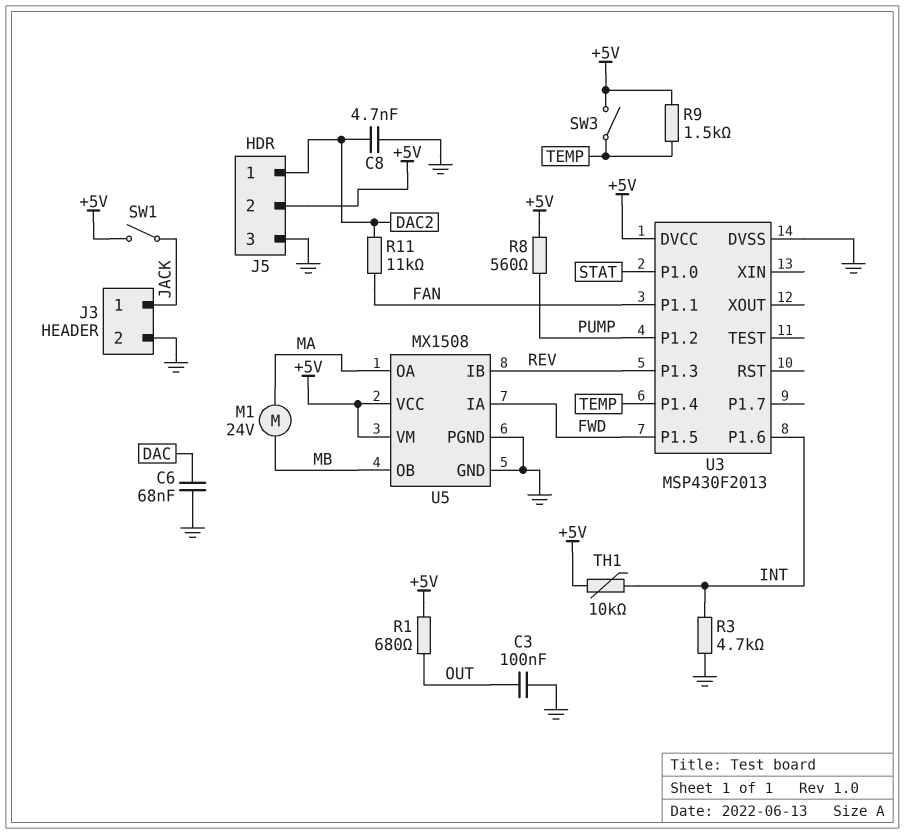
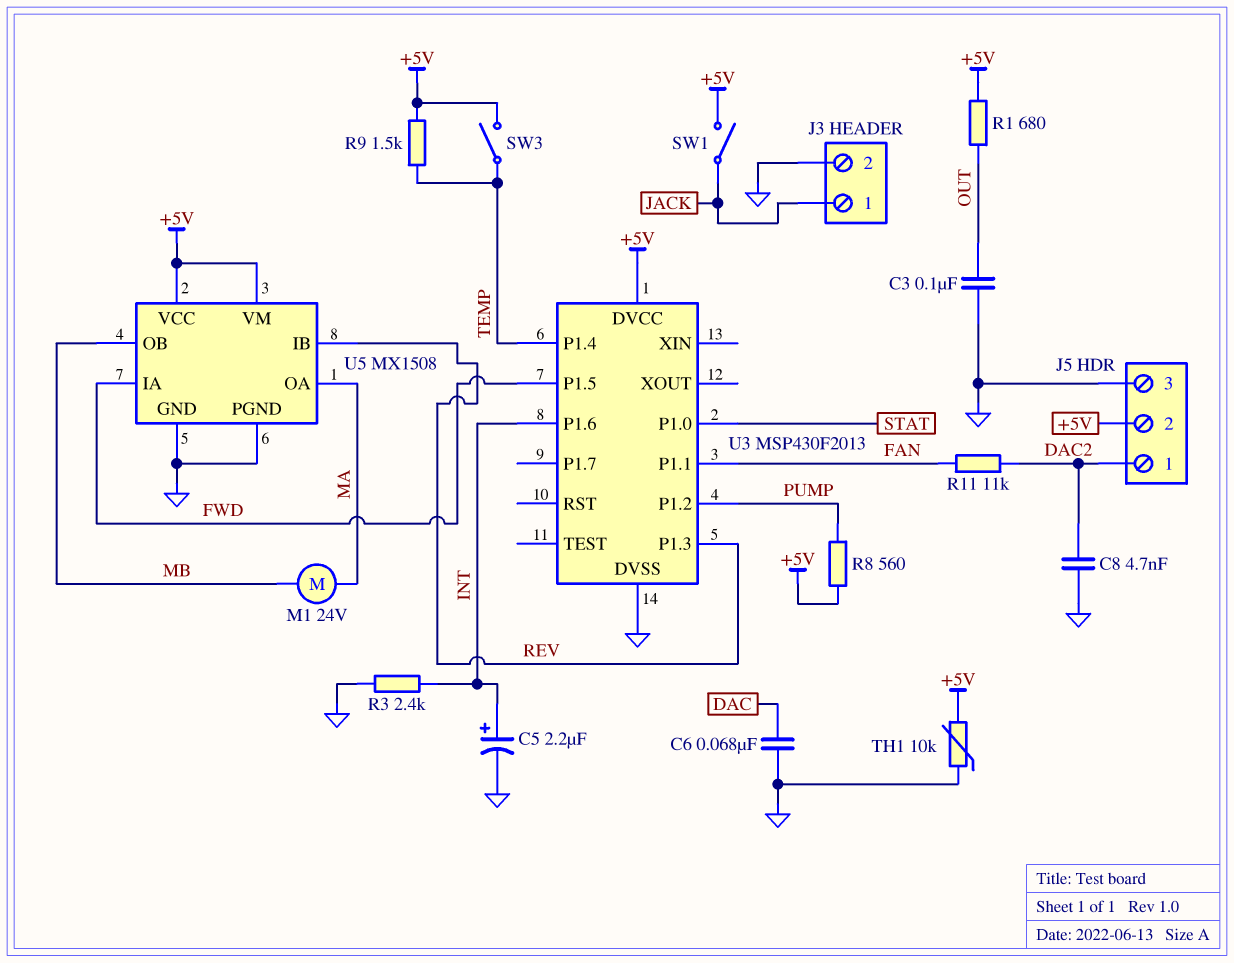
C5: none -> 2.2uF (plus INT, minus GND)
R3: 4.7k (GND, INT) -> 2.4k (GND, INT)
TH1: 10k (+5V, INT) -> 10k (+5V, GND)

